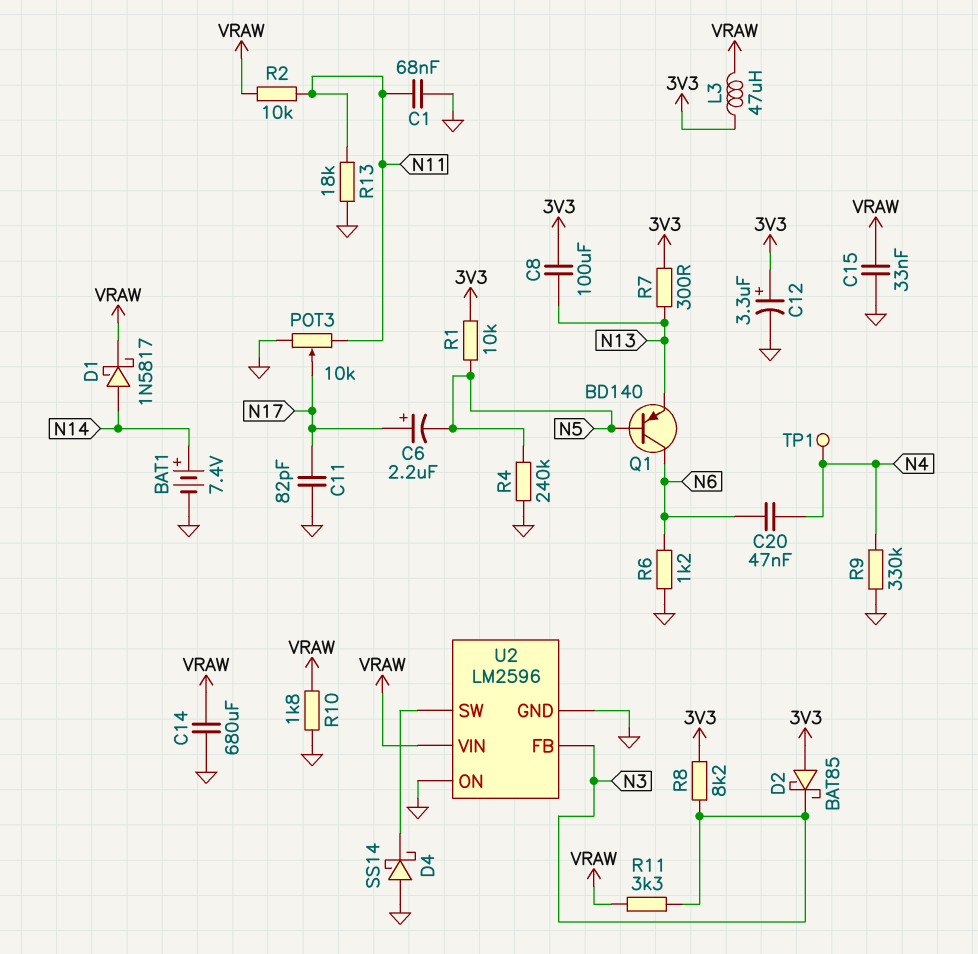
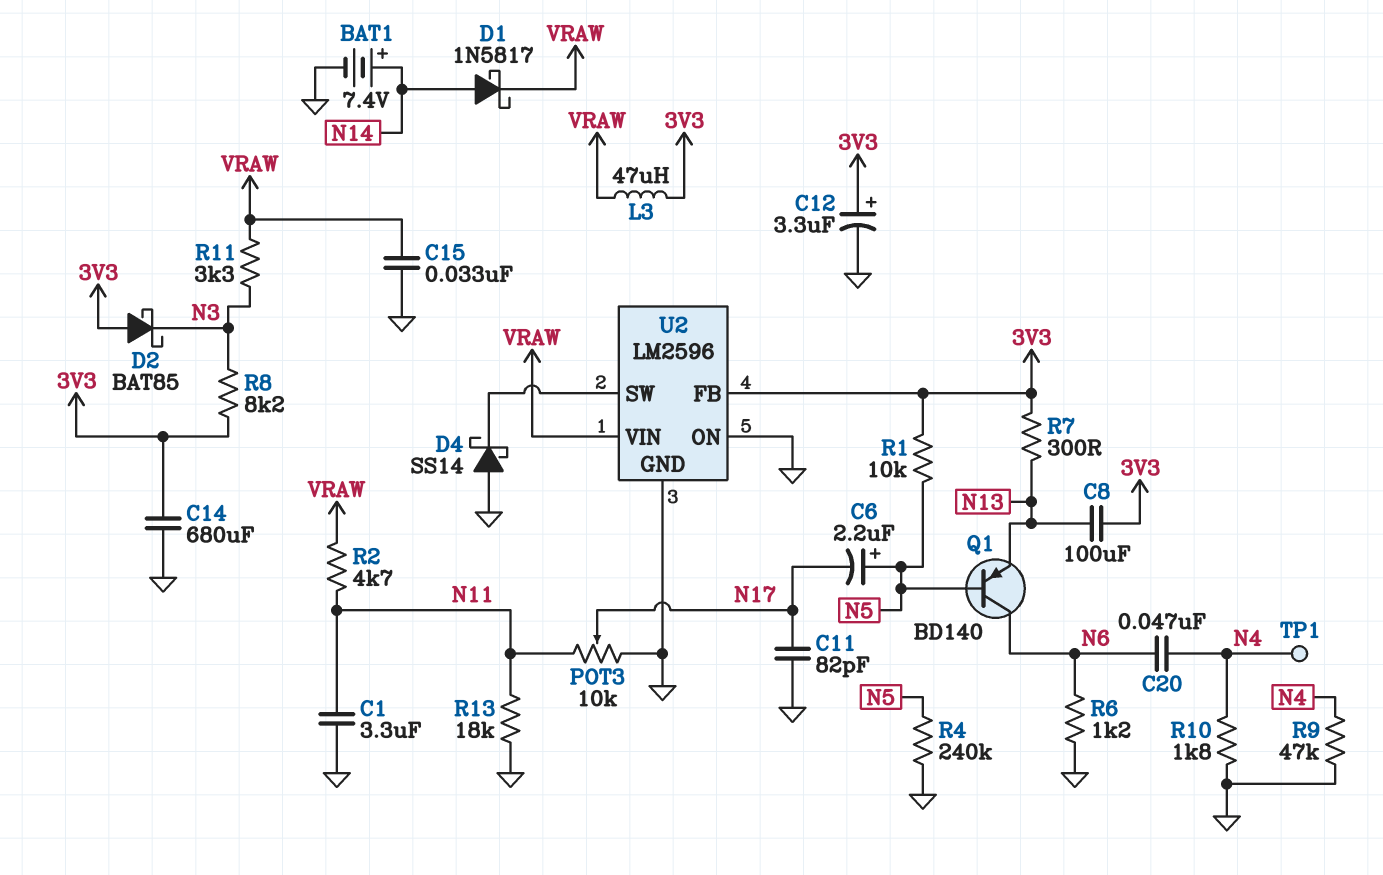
C1: 68nF (GND, N11) -> 3.3uF (GND, N11)
C6: 2.2uF (plus N17, minus N5) -> 2.2uF (plus N5, minus N17)
C14: 680uF (GND, VRAW) -> 680uF (3V3, GND)
R2: 10k (N11, VRAW) -> 4.7k (N11, VRAW)
R9: 330k (GND, N4) -> 47k (GND, N4)
R10: 1.8k (GND, VRAW) -> 1.8k (GND, N4)
U2 pin FB: N3 -> 3V3

